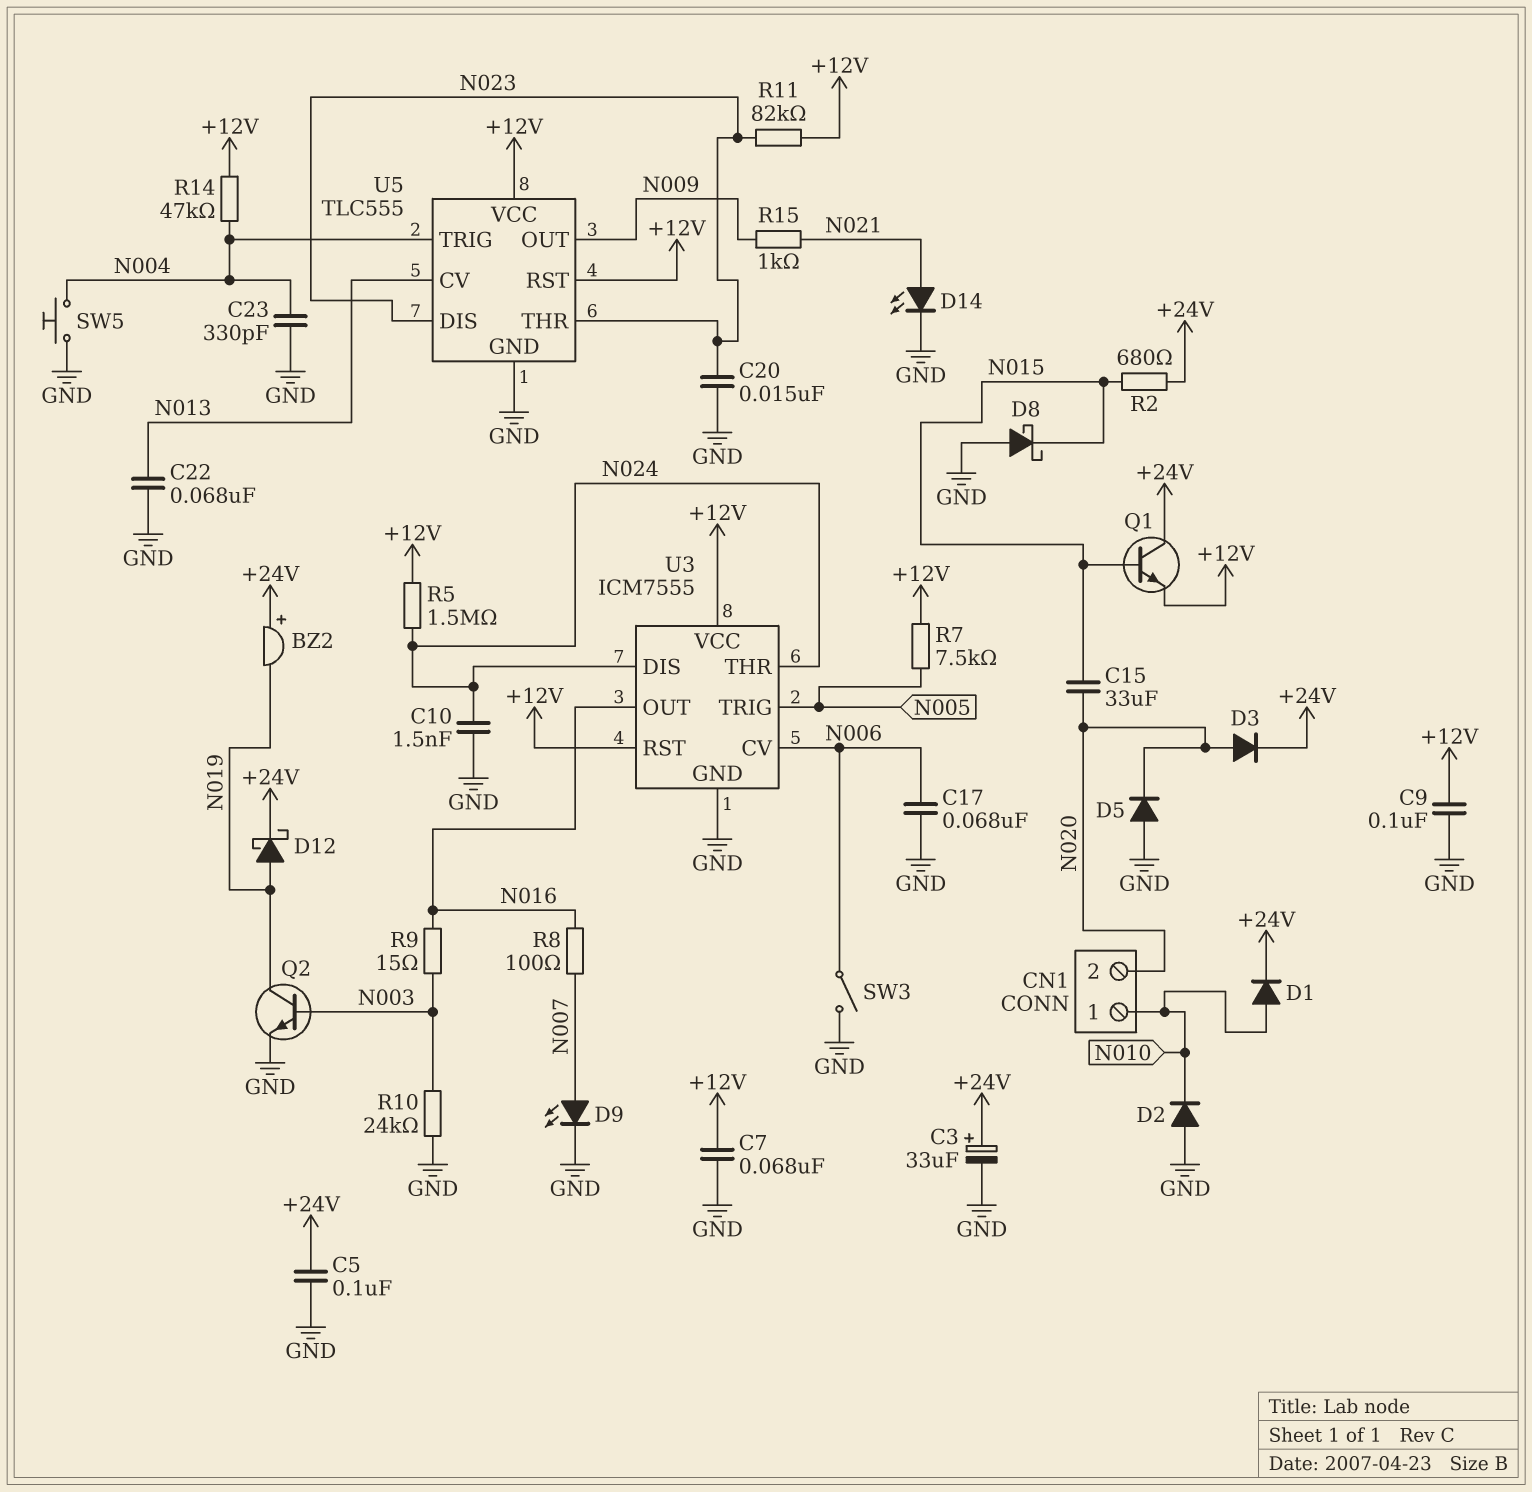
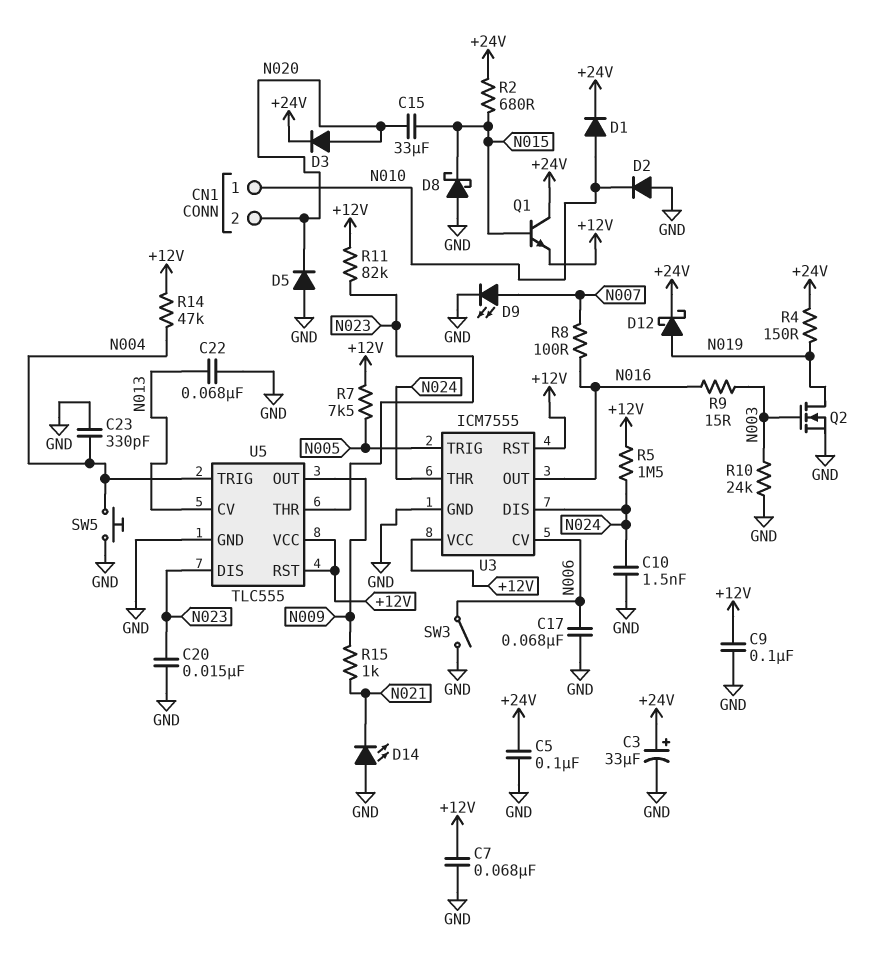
BZ2: buzzer (plus +24V, minus N019) -> none
D14: LED (A N021, K GND) -> LED (A GND, K N021)
Q2: NPN (B N003, C N019, E GND) -> NMOS (G N003, D N019, S GND)
R4: none -> 150 (+24V, N019)

